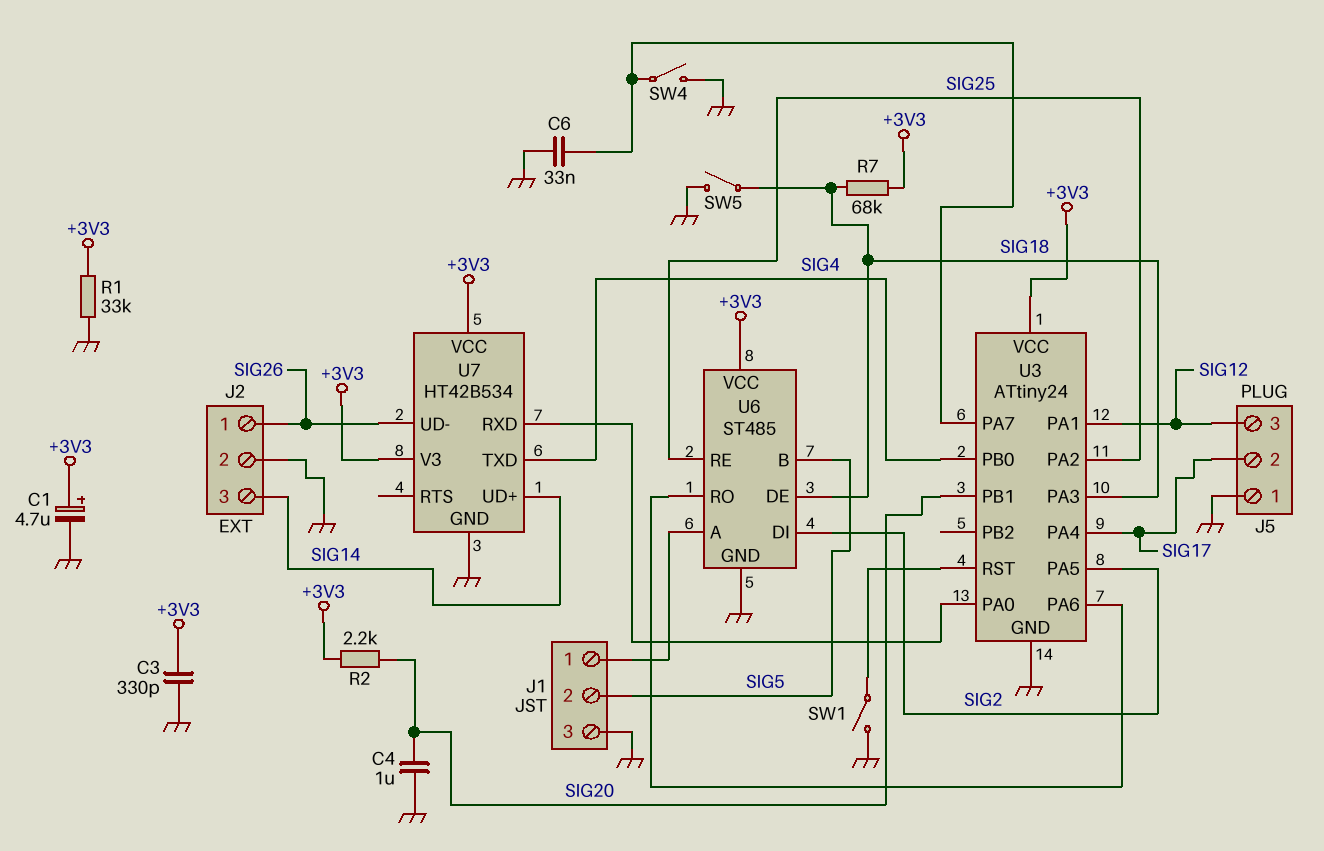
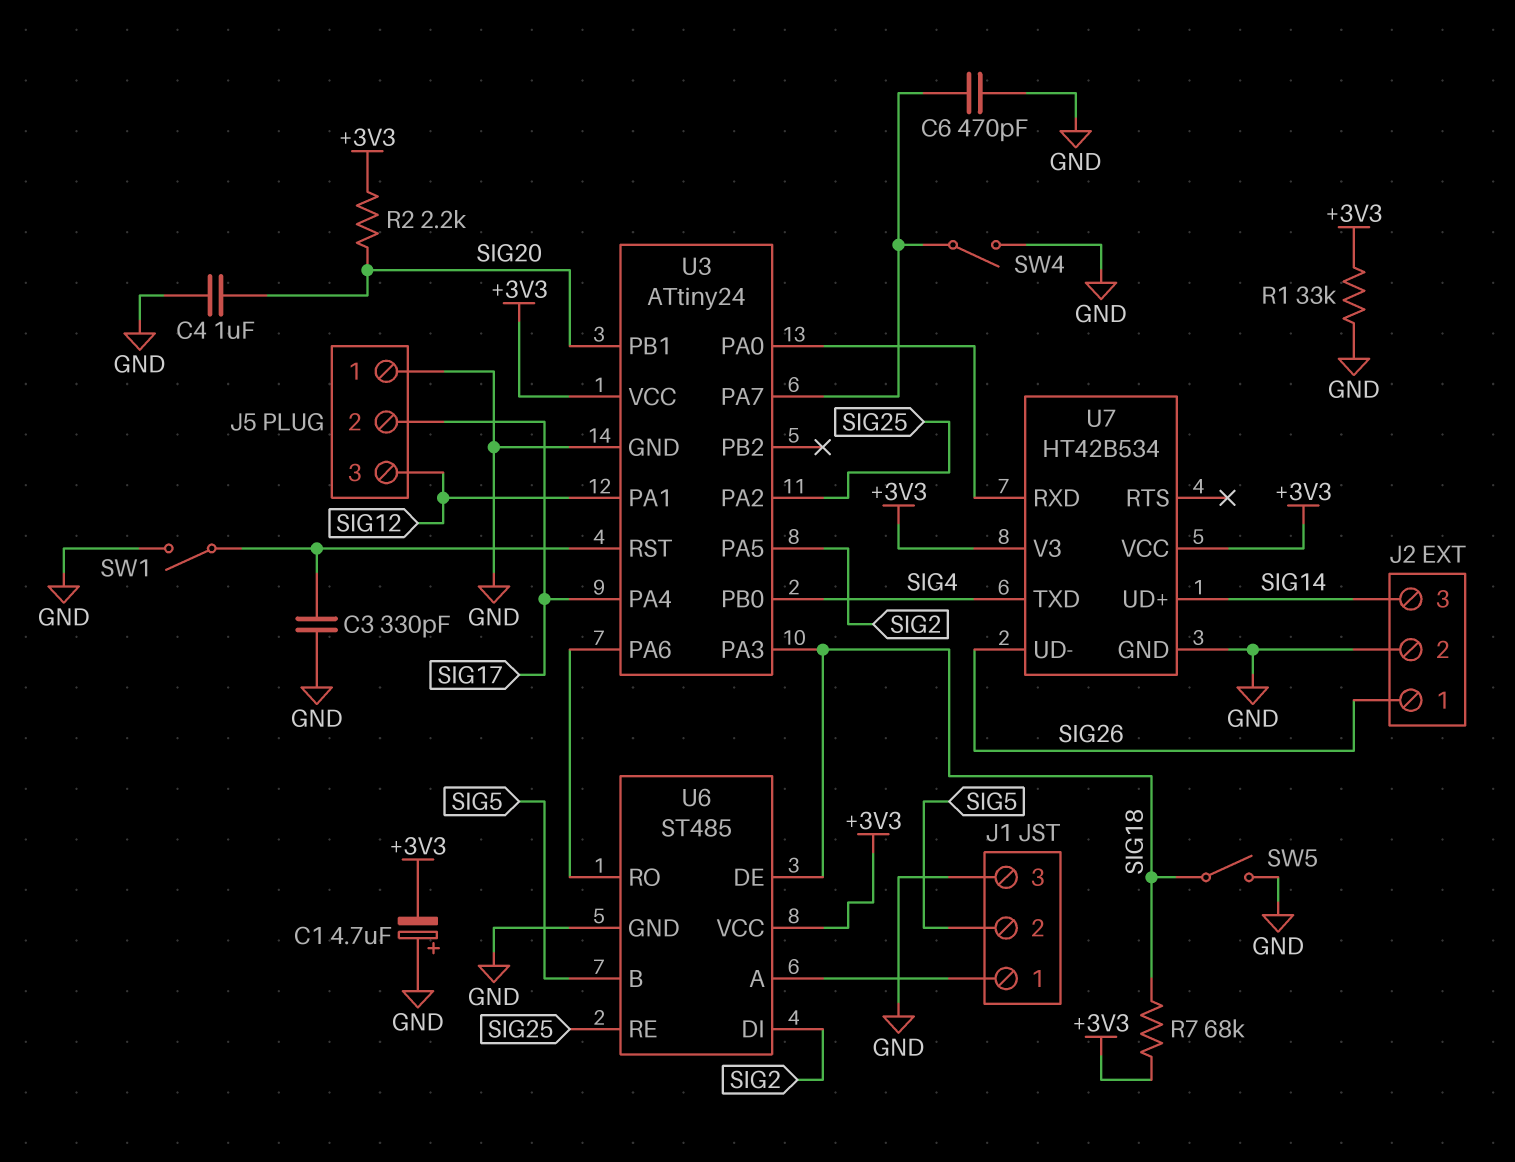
C1: 4.7uF (plus +3V3, minus GND) -> 4.7uF (plus GND, minus +3V3)
C3: 330pF (+3V3, GND) -> 330pF (GND, U3/RST)
C6: 33nF (GND, U3/PA7) -> 470pF (GND, U3/PA7)

